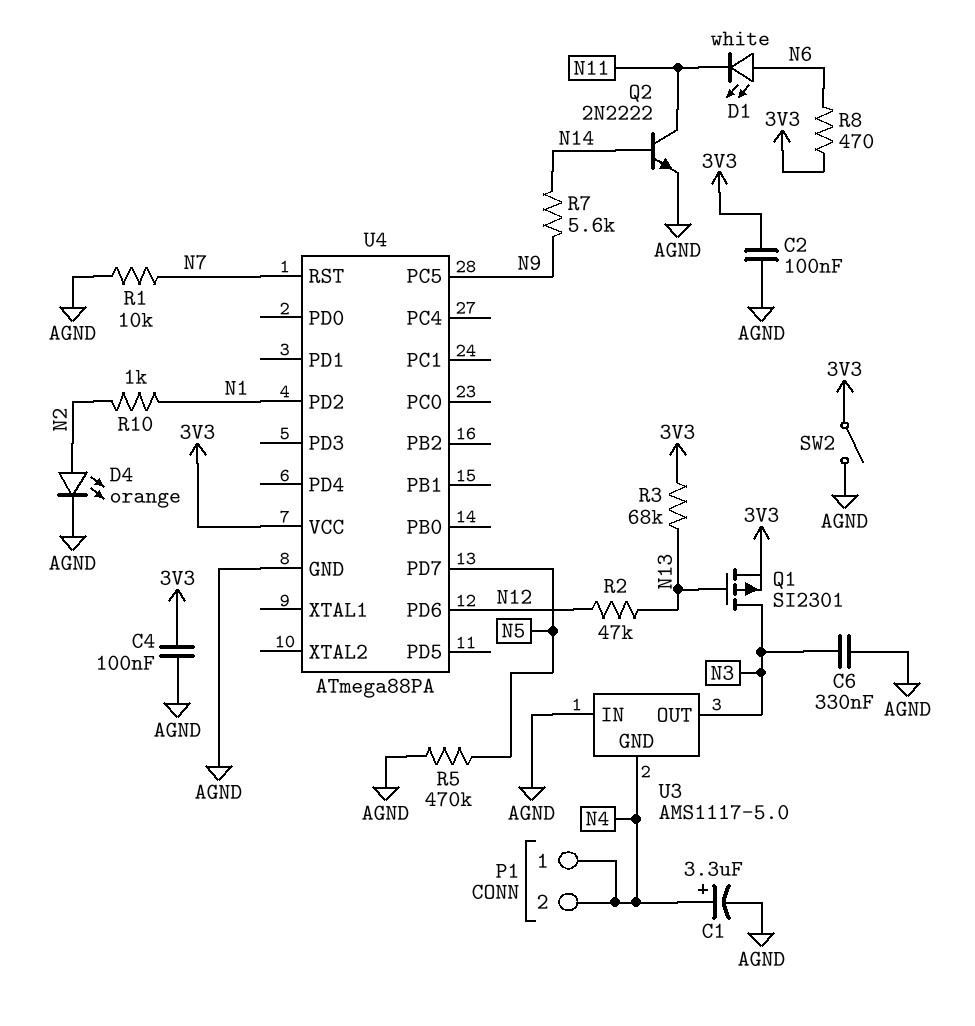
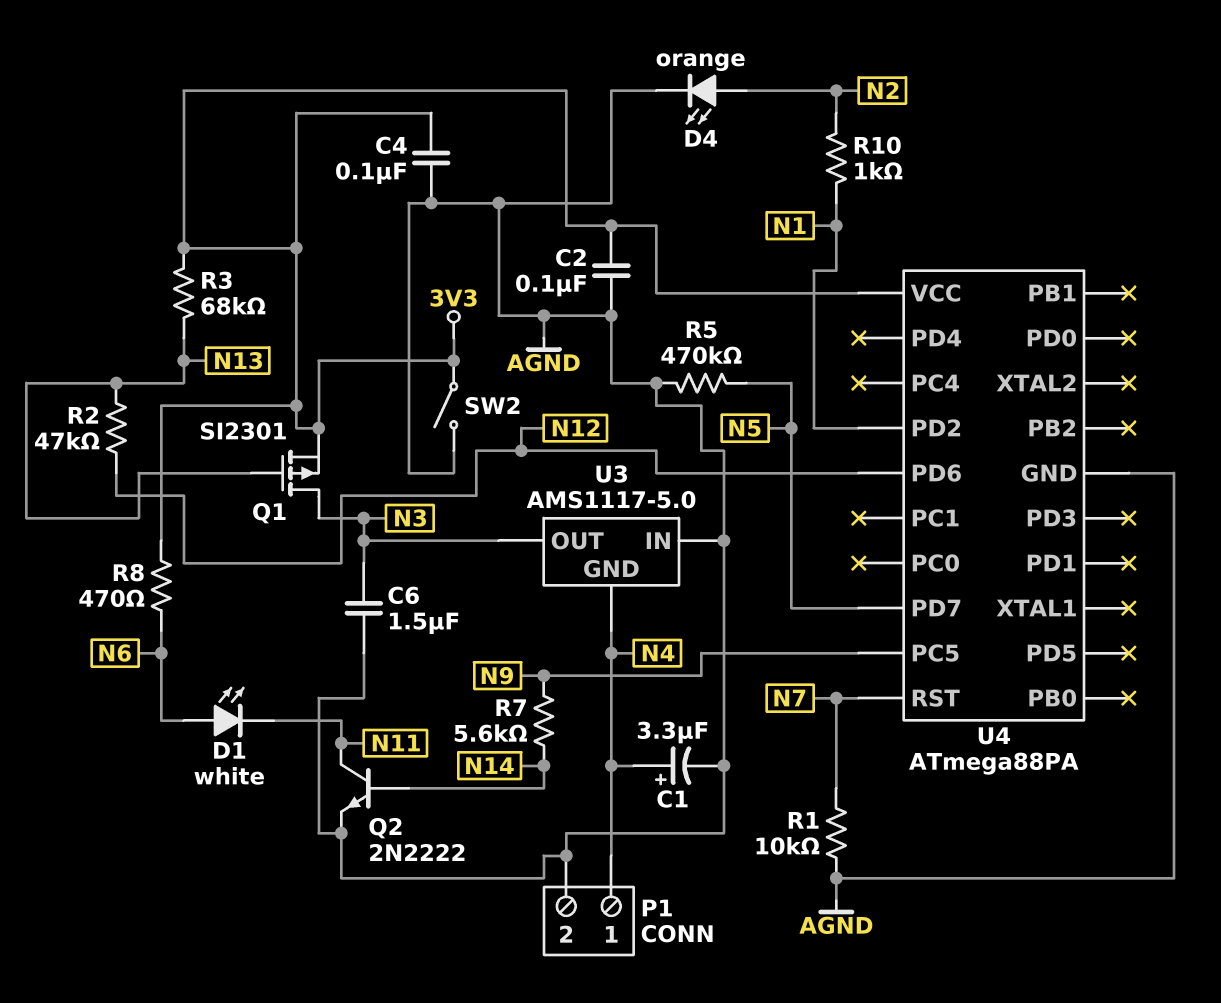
C6: 330nF (AGND, N3) -> 1.5uF (AGND, N3)
P1 pin 2: N4 -> AGND

